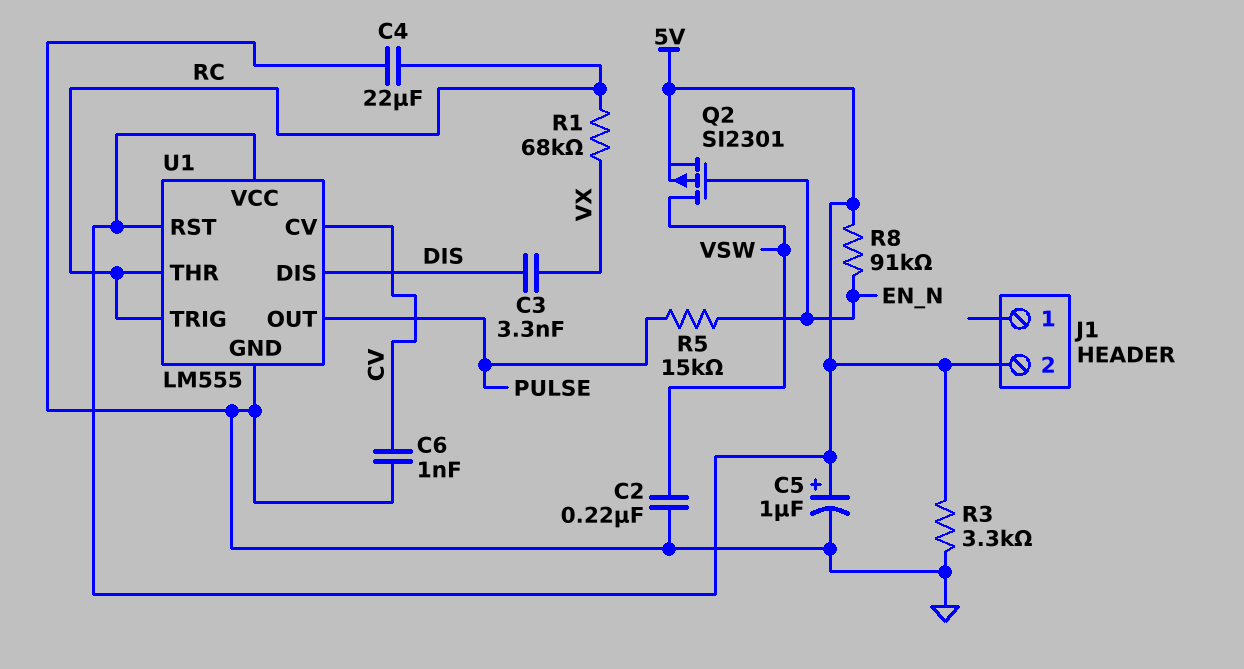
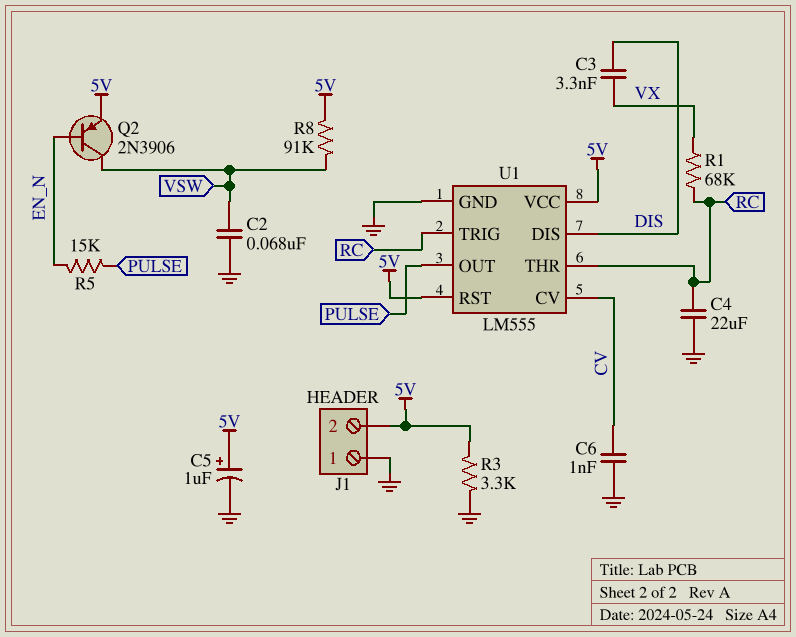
C2: 220nF (GND, VSW) -> 68nF (GND, VSW)
J1 pin 1: none -> GND
Q2: PMOS SI2301 (G EN_N, D VSW, S 5V) -> PNP 2N3906 (B EN_N, C VSW, E 5V)
R8: 91k (5V, EN_N) -> 91k (5V, VSW)

